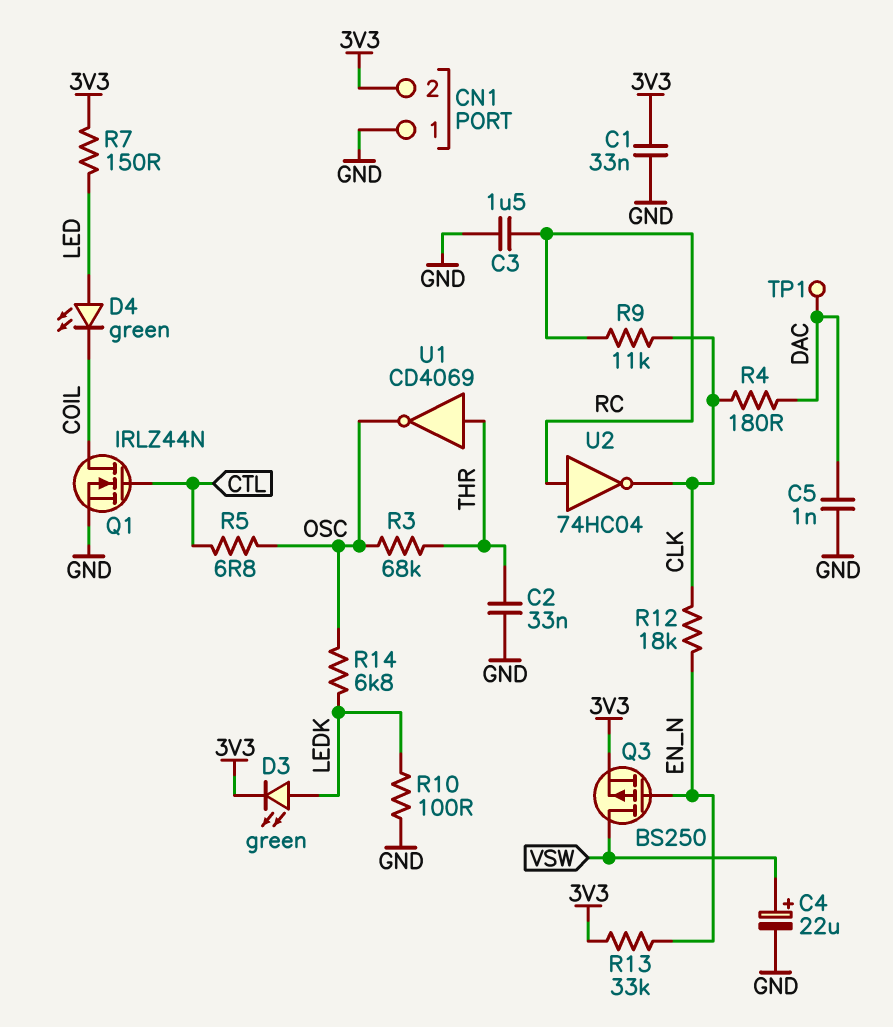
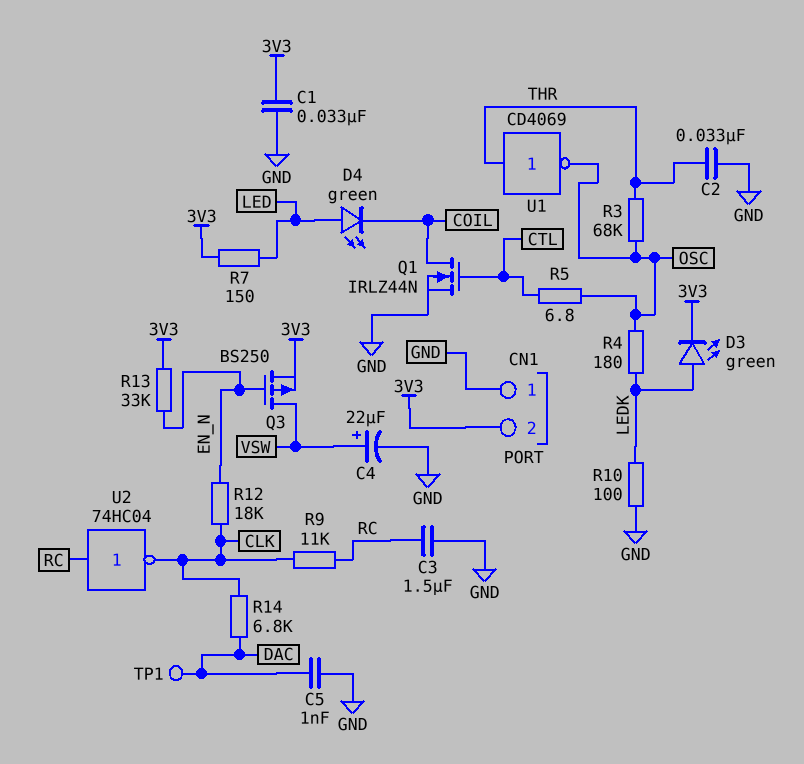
R4: 180 (CLK, DAC) -> 180 (LEDK, OSC)
R14: 6.8k (LEDK, OSC) -> 6.8k (CLK, DAC)

